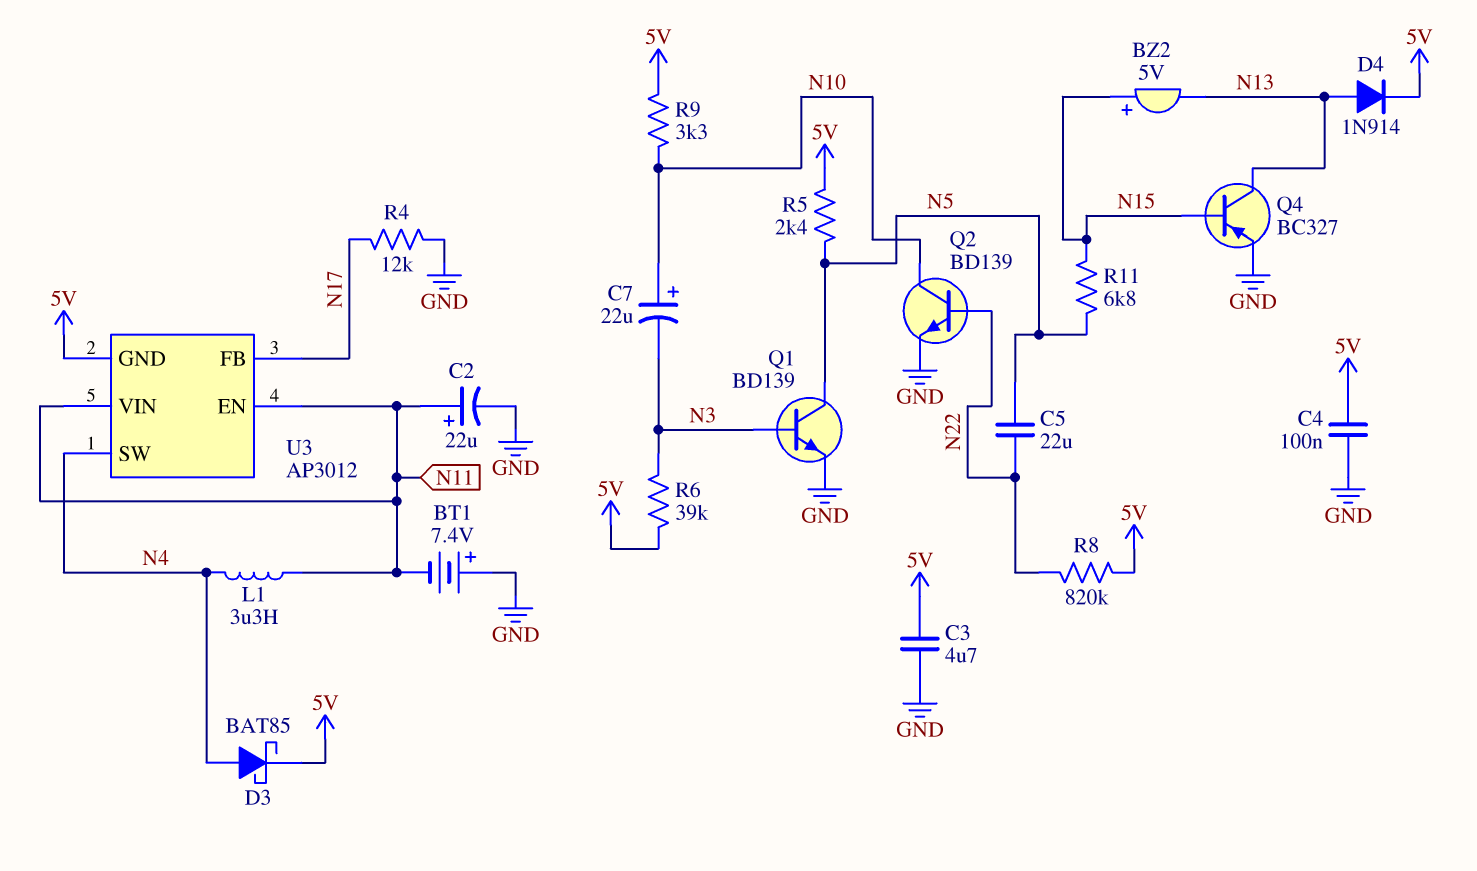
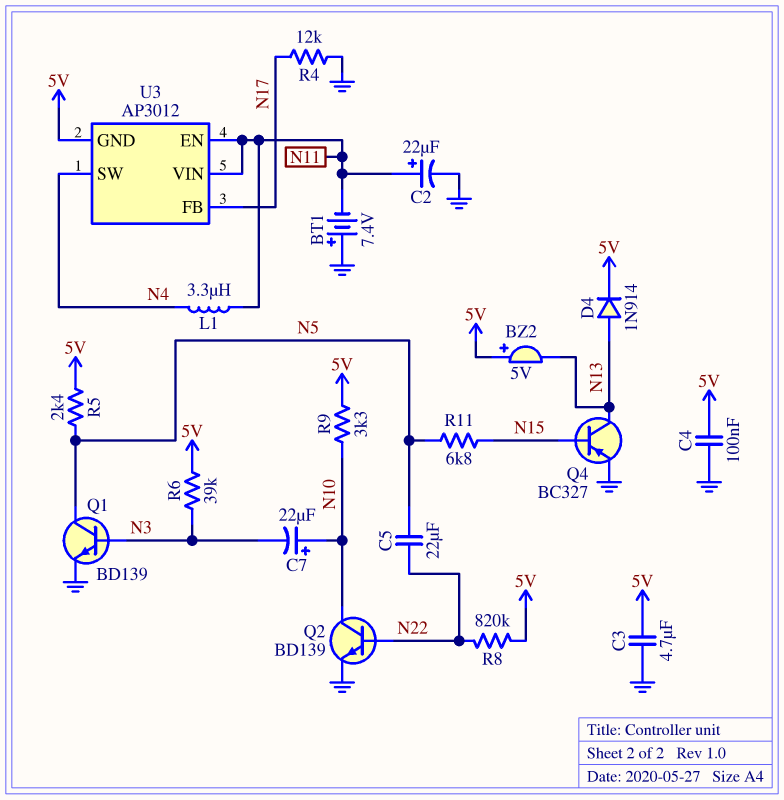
BZ2: buzzer 5V (plus N15, minus N13) -> buzzer 5V (plus 5V, minus N13)
D3: schottky BAT85 (A N4, K 5V) -> none

